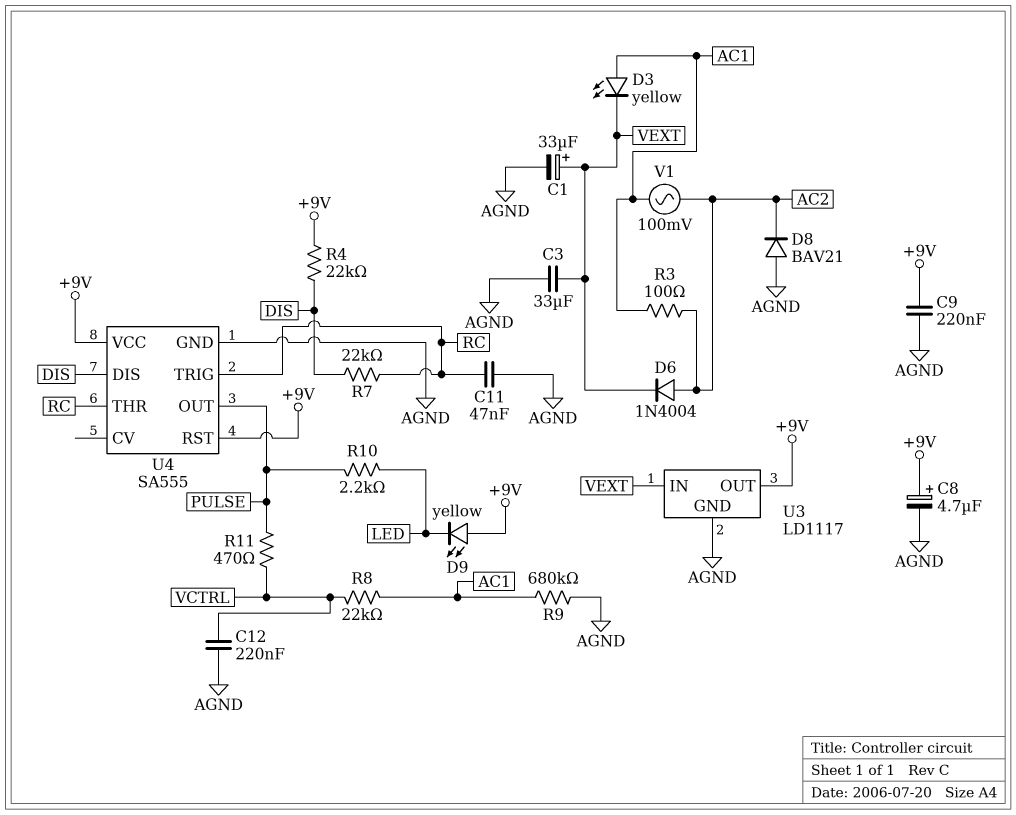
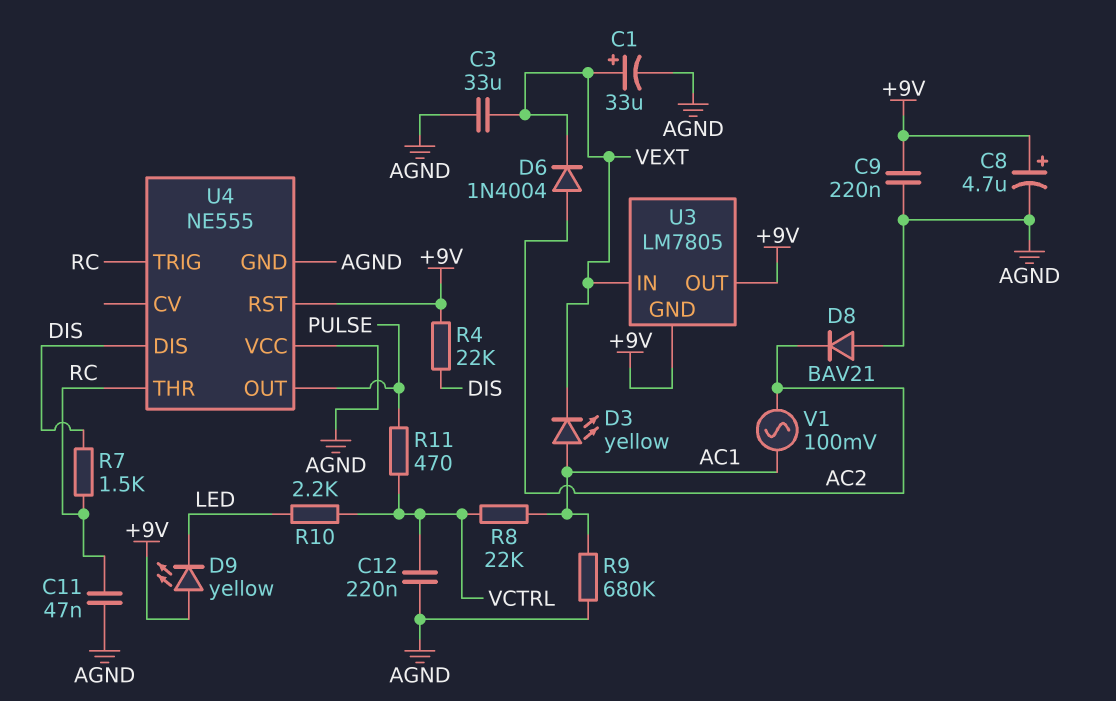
R3: 100 (AC1, AC2) -> none
R7: 22k (DIS, RC) -> 1.5k (DIS, RC)
R10: 2.2k (LED, PULSE) -> 2.2k (LED, VCTRL)
U3: LD1117 -> LM7805
U3 pin GND: AGND -> +9V
U4: SA555 -> NE555
U4 pin VCC: +9V -> AGND

